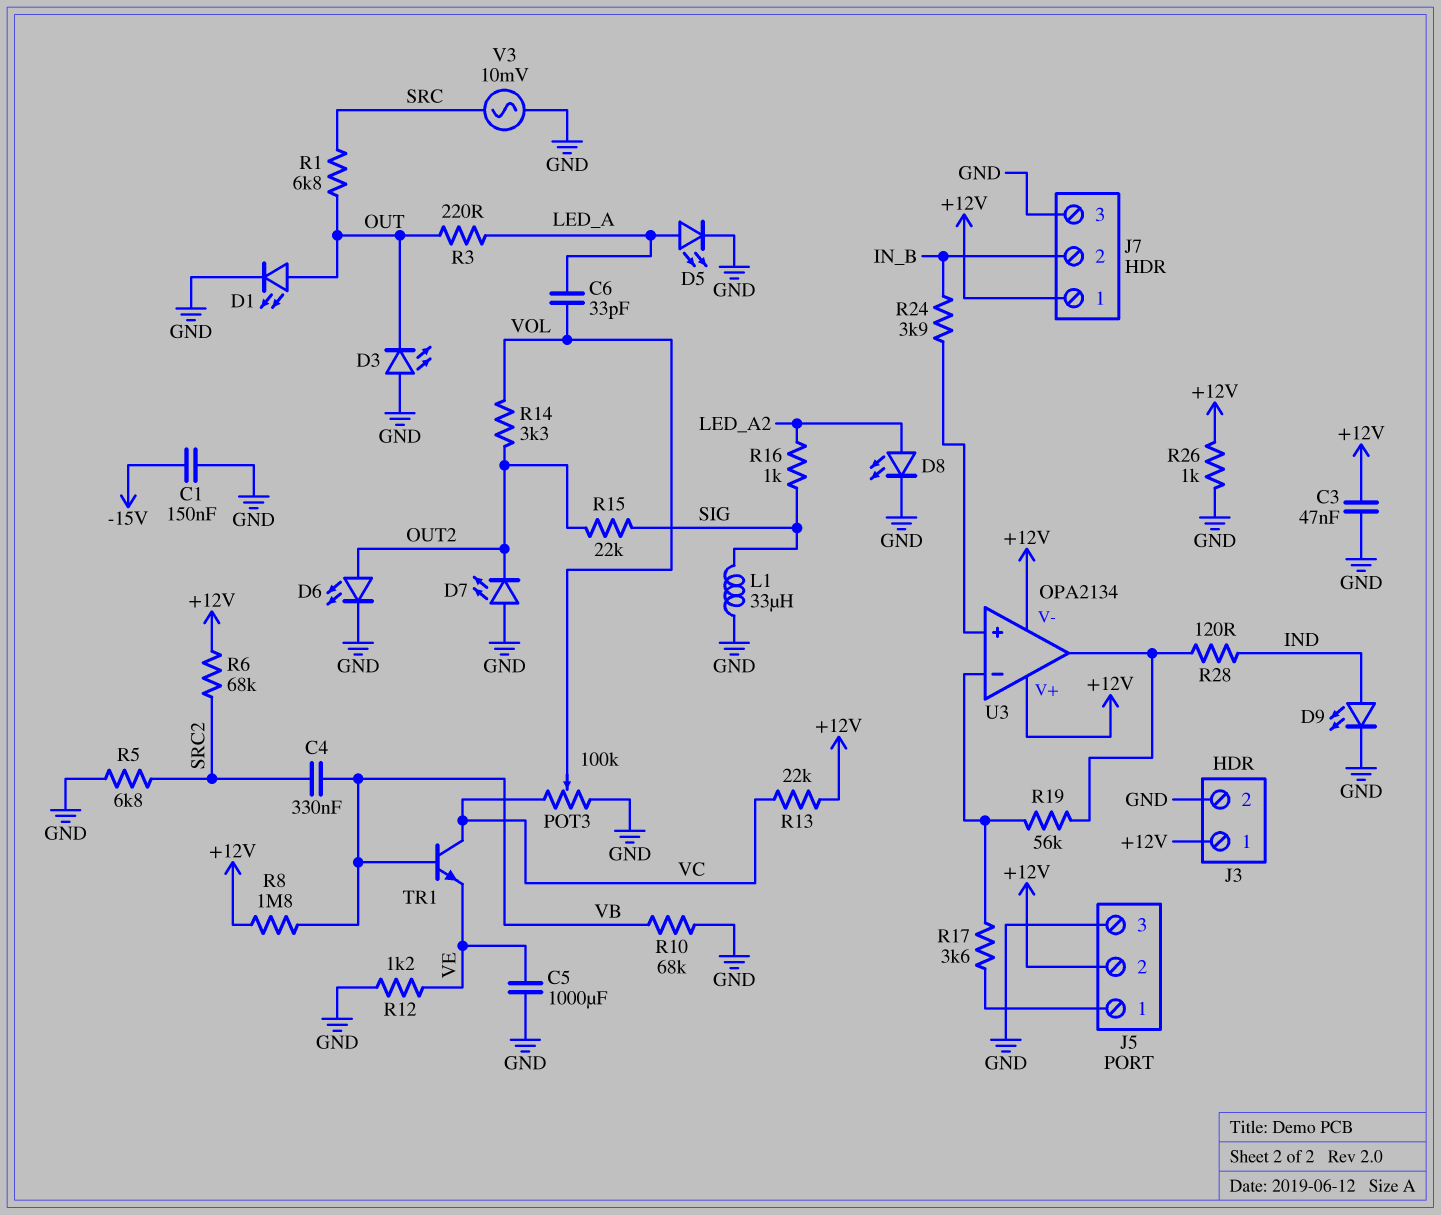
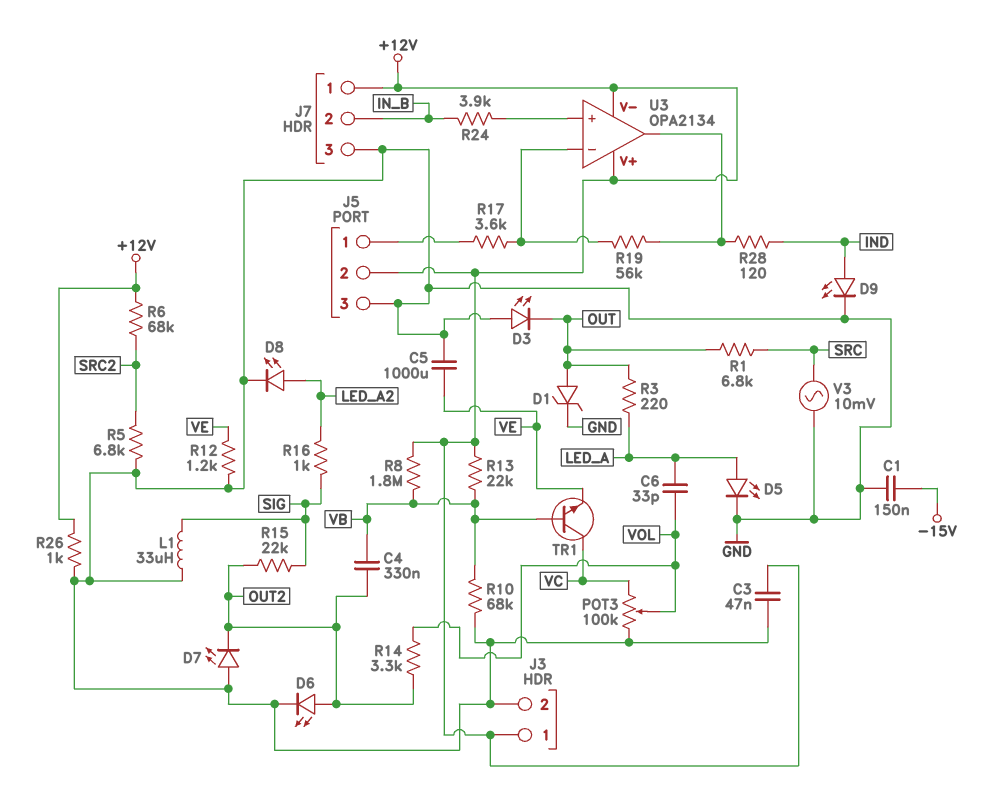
C4: 330nF (SRC2, VB) -> 330nF (OUT2, VB)
D1: LED (A OUT, K GND) -> zener (A OUT, K GND)
R13: 22k (+12V, VC) -> 22k (+12V, VB)

